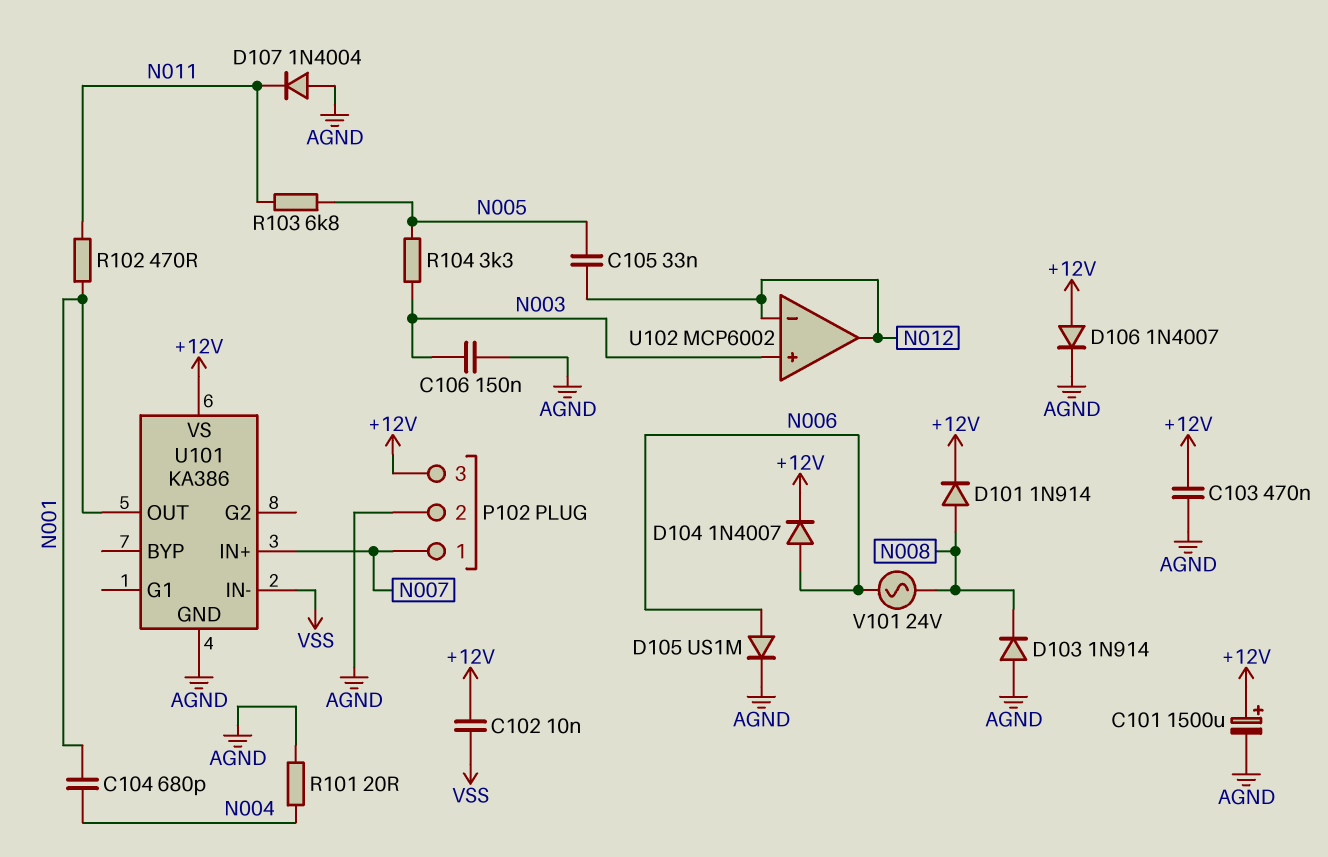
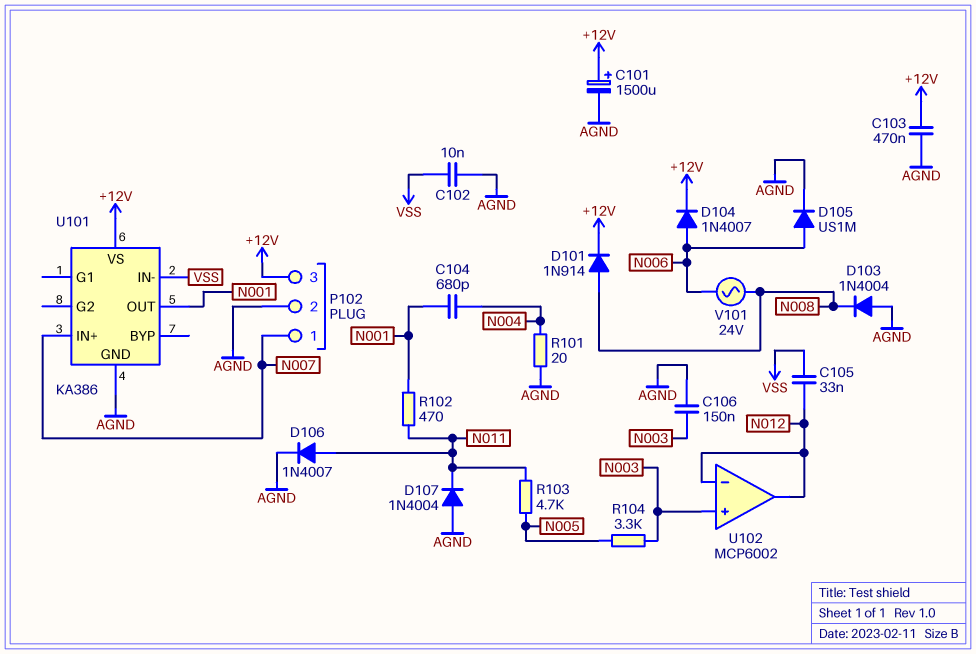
C102: 10nF (+12V, VSS) -> 10nF (AGND, VSS)
C105: 33nF (N005, N012) -> 33nF (N012, VSS)
D103: diode 1N914 (A AGND, K N008) -> diode 1N4004 (A AGND, K N008)
D106: diode 1N4007 (A +12V, K AGND) -> diode 1N4007 (A N011, K AGND)
R103: 6.8k (N005, N011) -> 4.7k (N005, N011)

